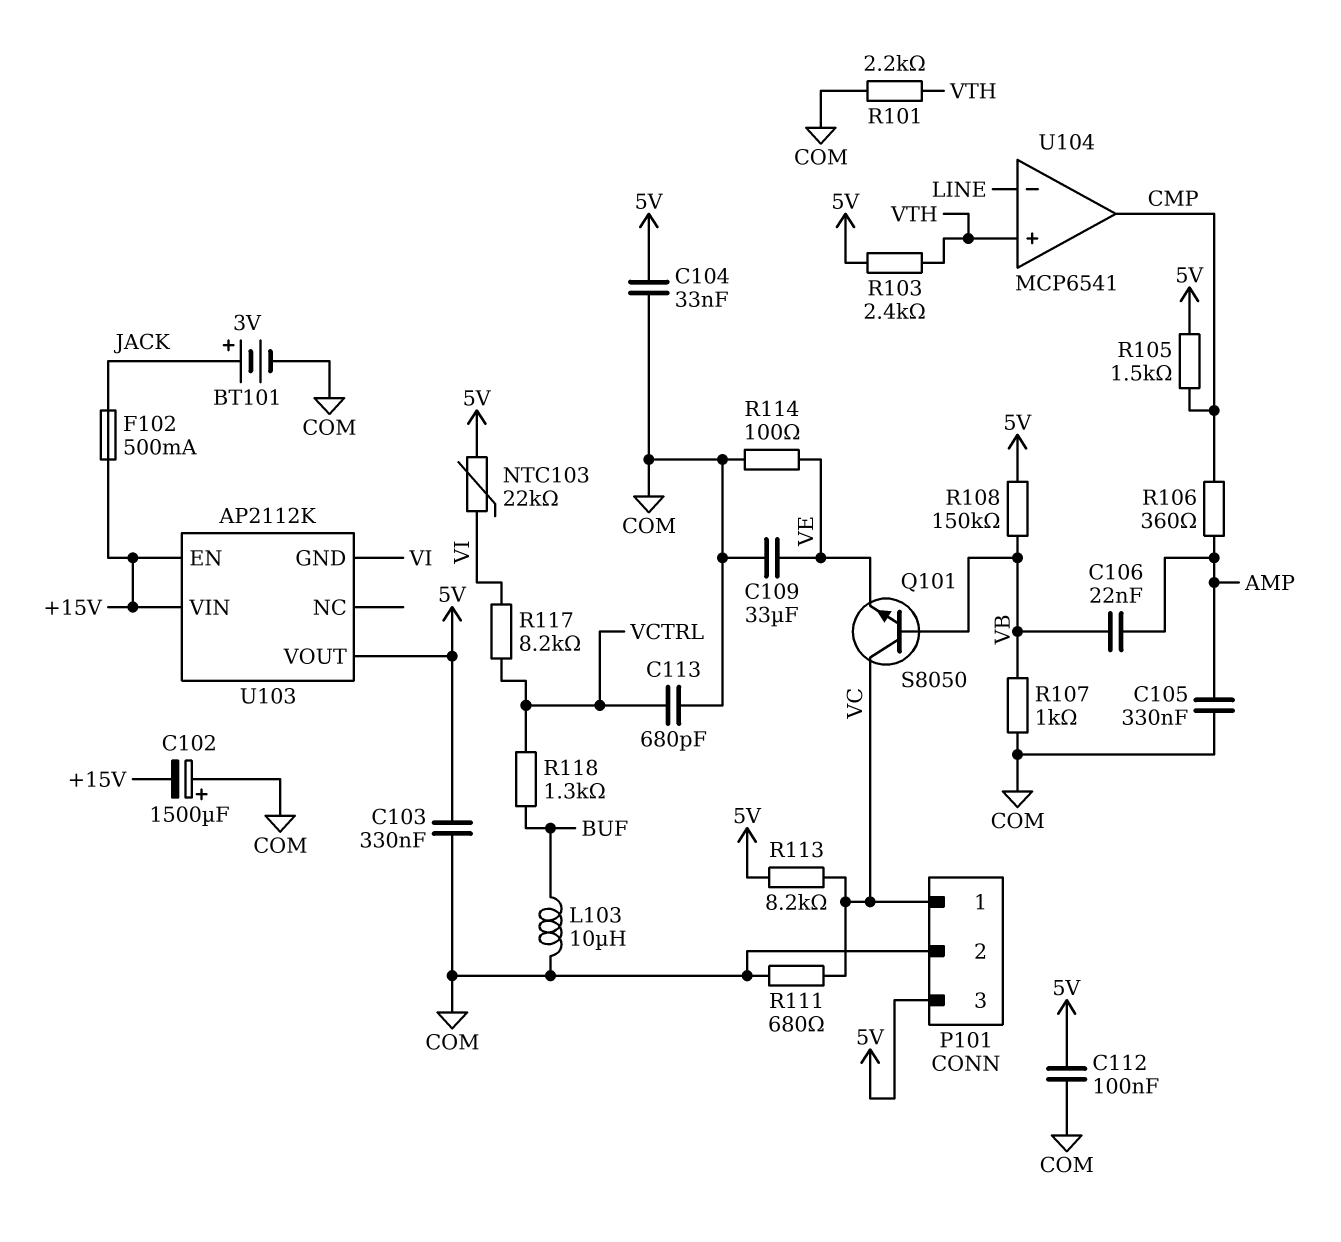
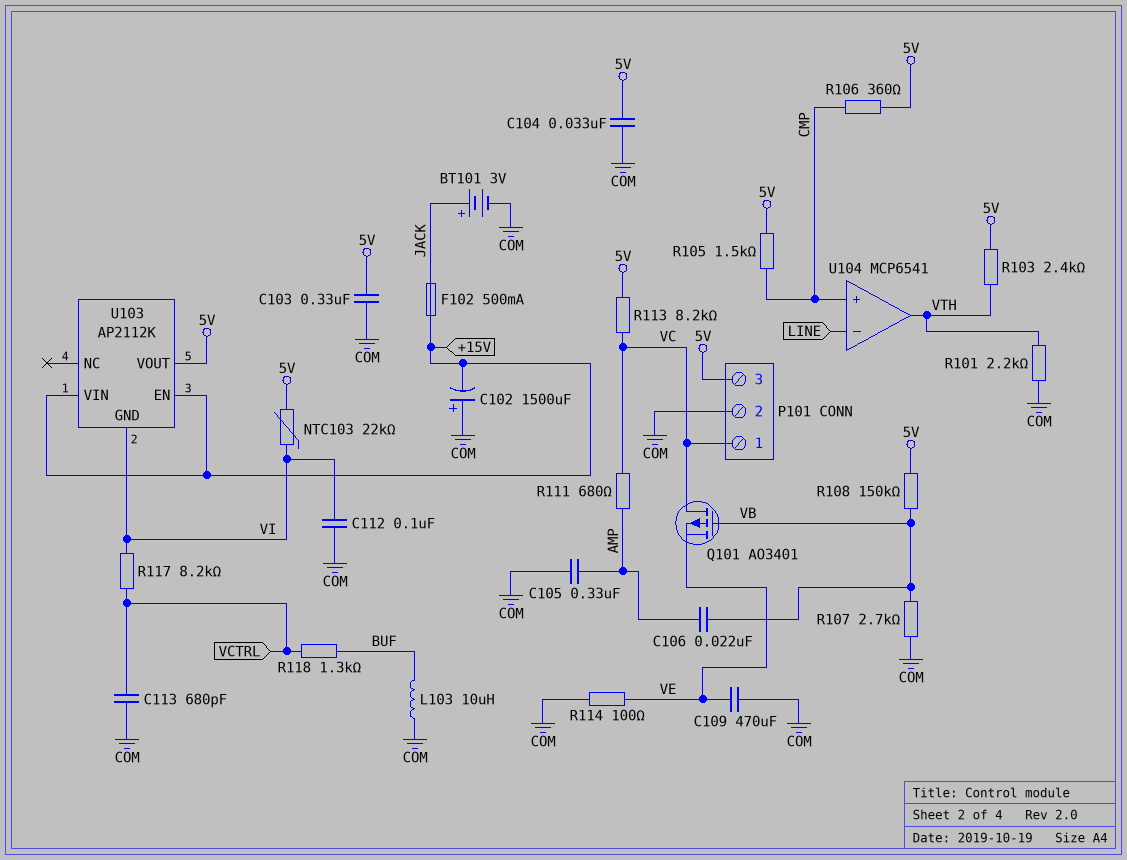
C109: 33uF (COM, VE) -> 470uF (COM, VE)
C112: 100nF (5V, COM) -> 100nF (COM, VI)
Q101: NPN S8050 (B VB, C VC, E VE) -> PMOS AO3401 (G VB, D VC, S VE)
R106: 360 (AMP, CMP) -> 360 (5V, CMP)
R107: 1k (COM, VB) -> 2.7k (COM, VB)
R111: 680 (COM, VC) -> 680 (AMP, VC)
U104 pin in+: VTH -> CMP
U104 pin out: CMP -> VTH

